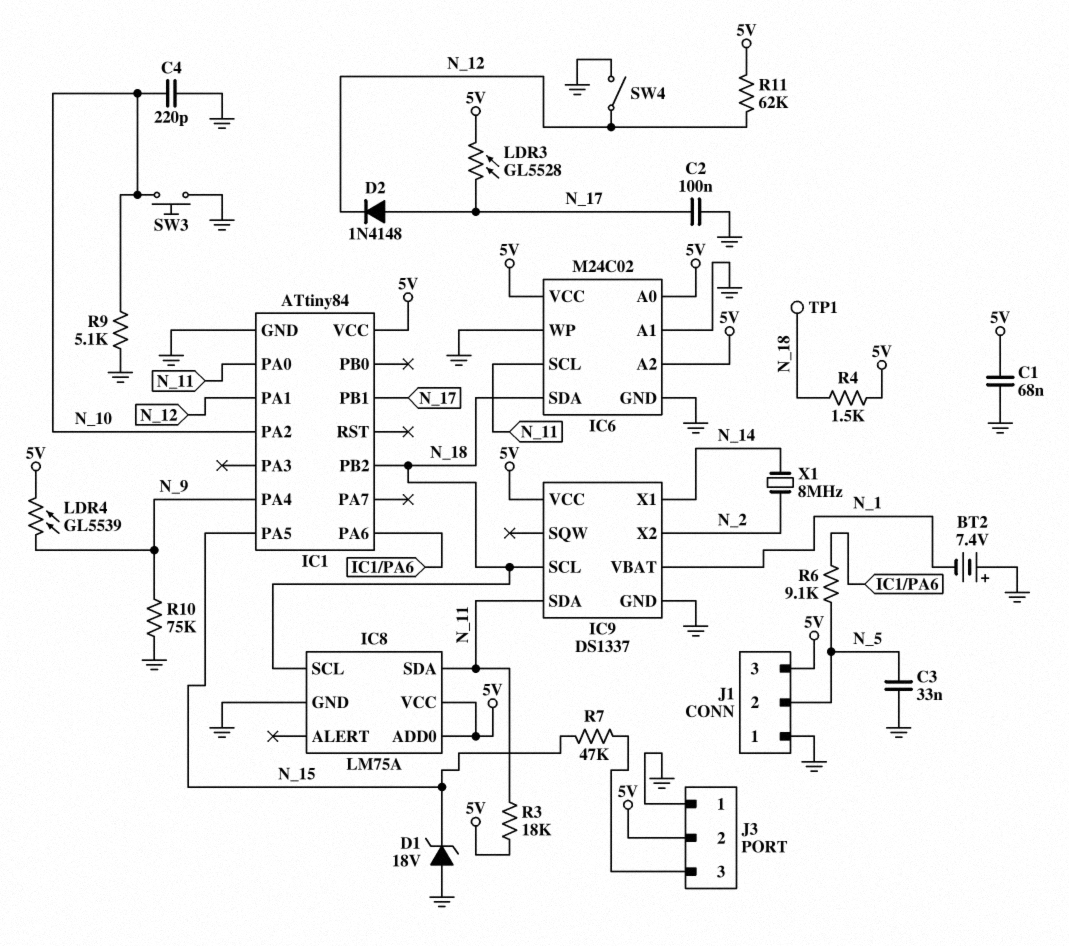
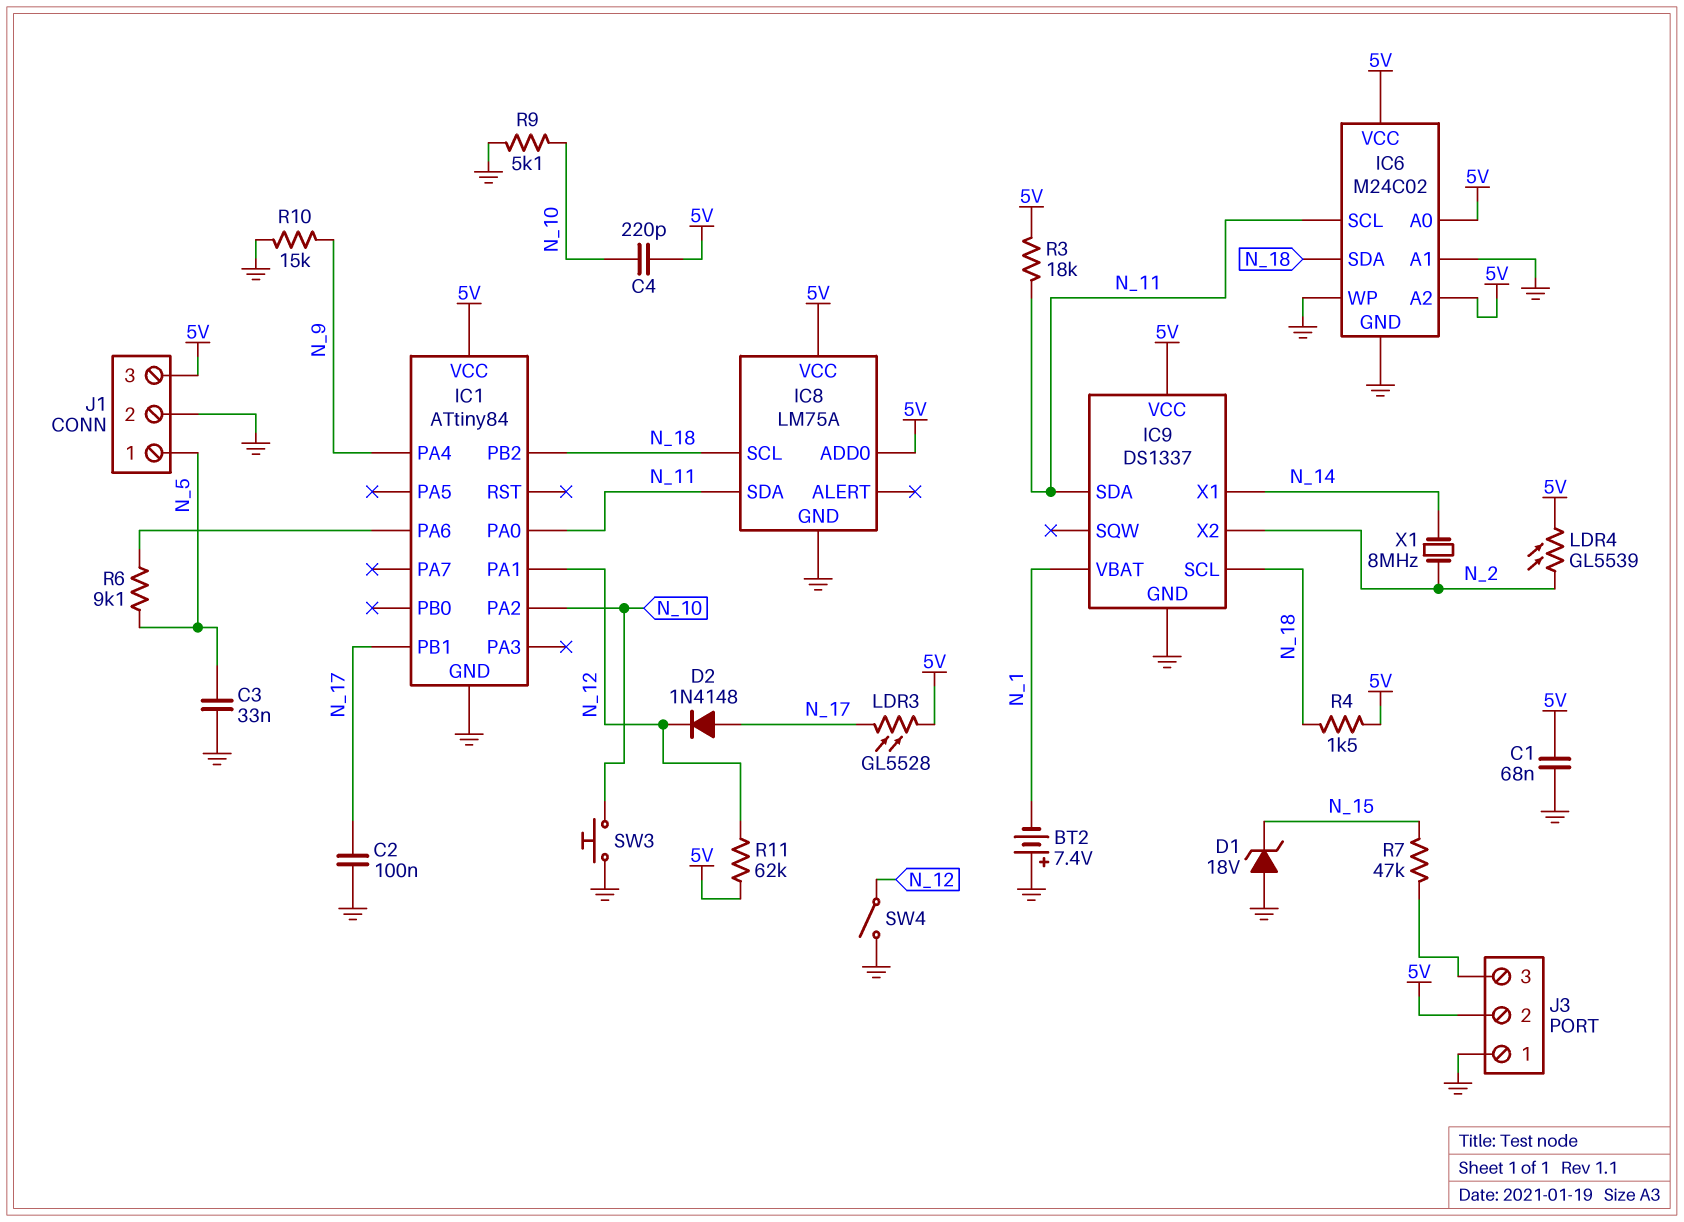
C4: 220pF (GND, N_10) -> 220pF (5V, N_10)
IC1 pin PA5: N_15 -> none
J1 pin 1: GND -> N_5
J1 pin 2: N_5 -> GND
LDR4: GL5539 (5V, N_9) -> GL5539 (5V, N_2)
R10: 75k (GND, N_9) -> 15k (GND, N_9)
TP1: test point (N_18) -> none

